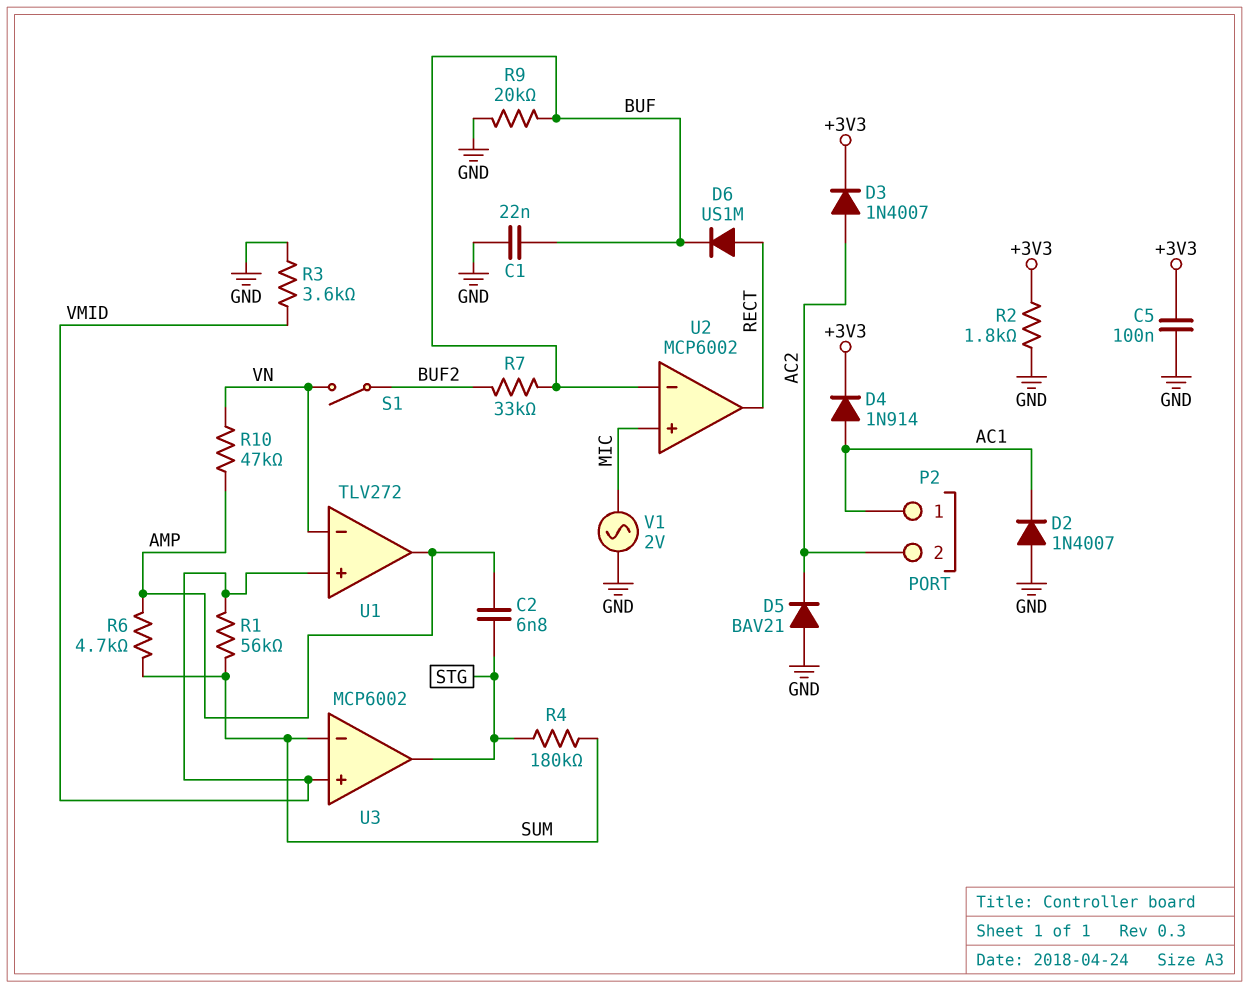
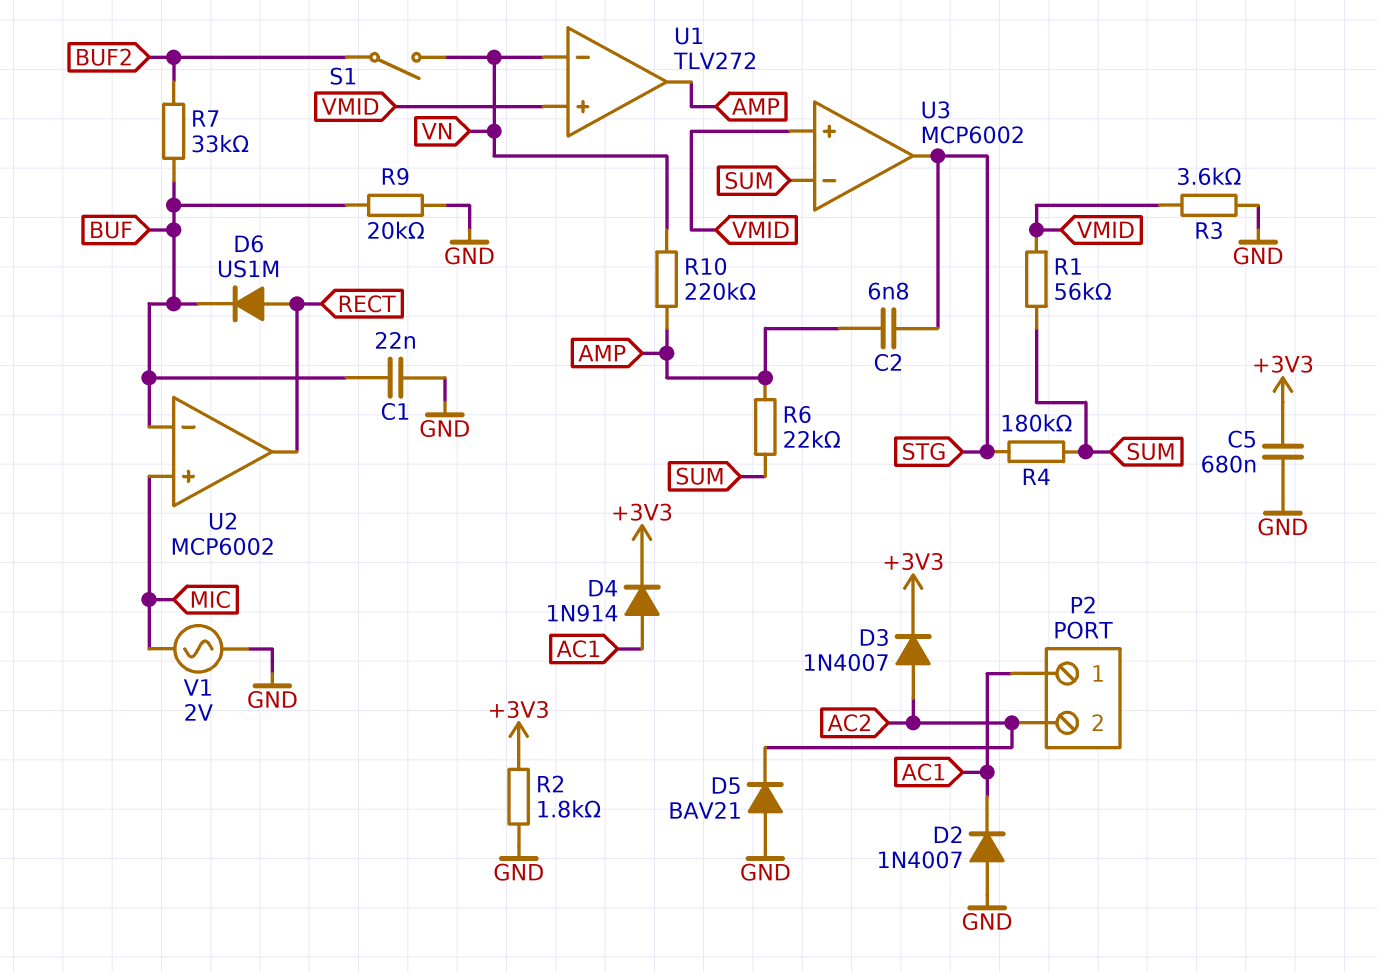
C5: 100nF (+3V3, GND) -> 680nF (+3V3, GND)
R6: 4.7k (AMP, SUM) -> 22k (AMP, SUM)
R10: 47k (AMP, VN) -> 220k (AMP, VN)

